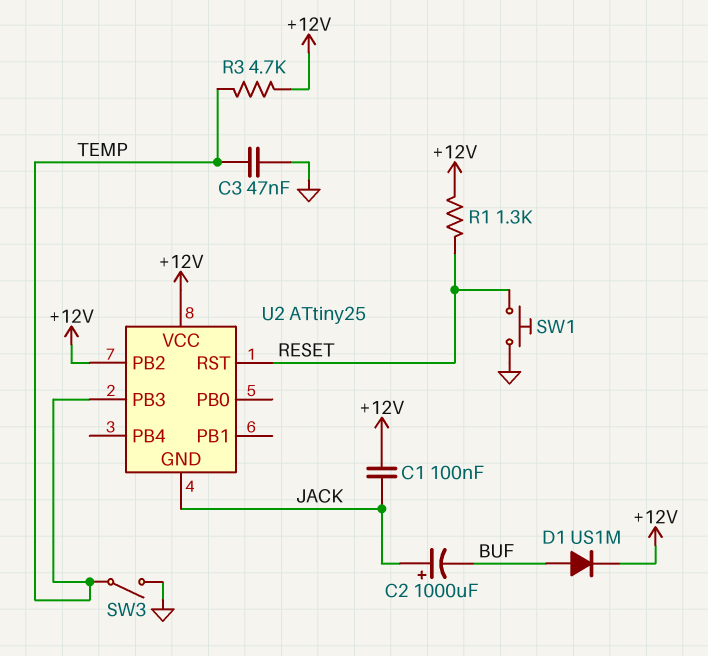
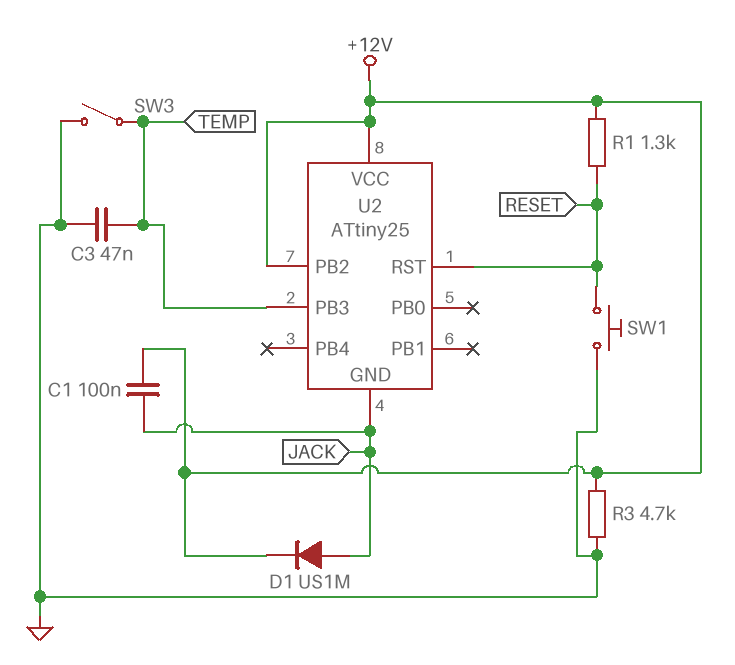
C2: 1000uF (plus JACK, minus BUF) -> none
D1: diode US1M (A BUF, K +12V) -> diode US1M (A JACK, K +12V)
R3: 4.7k (+12V, TEMP) -> 4.7k (+12V, GND)

